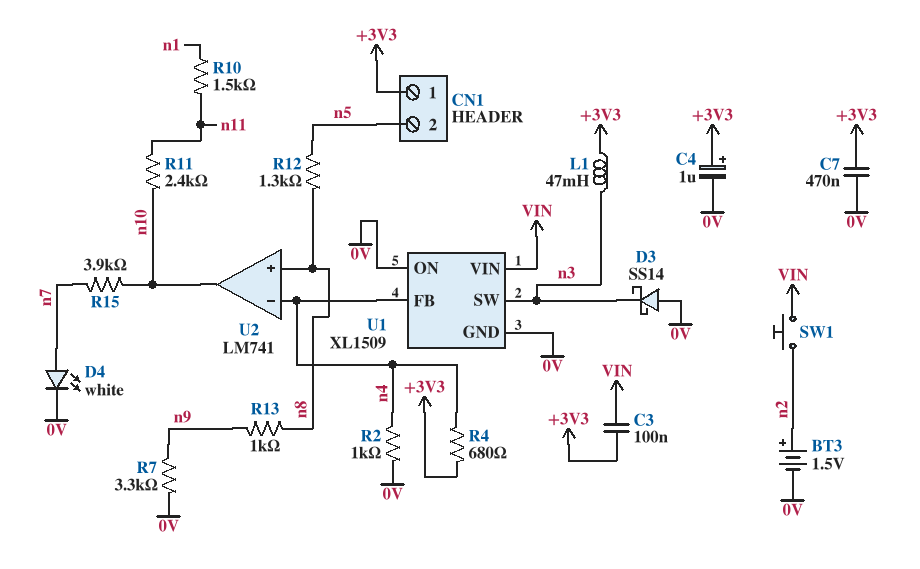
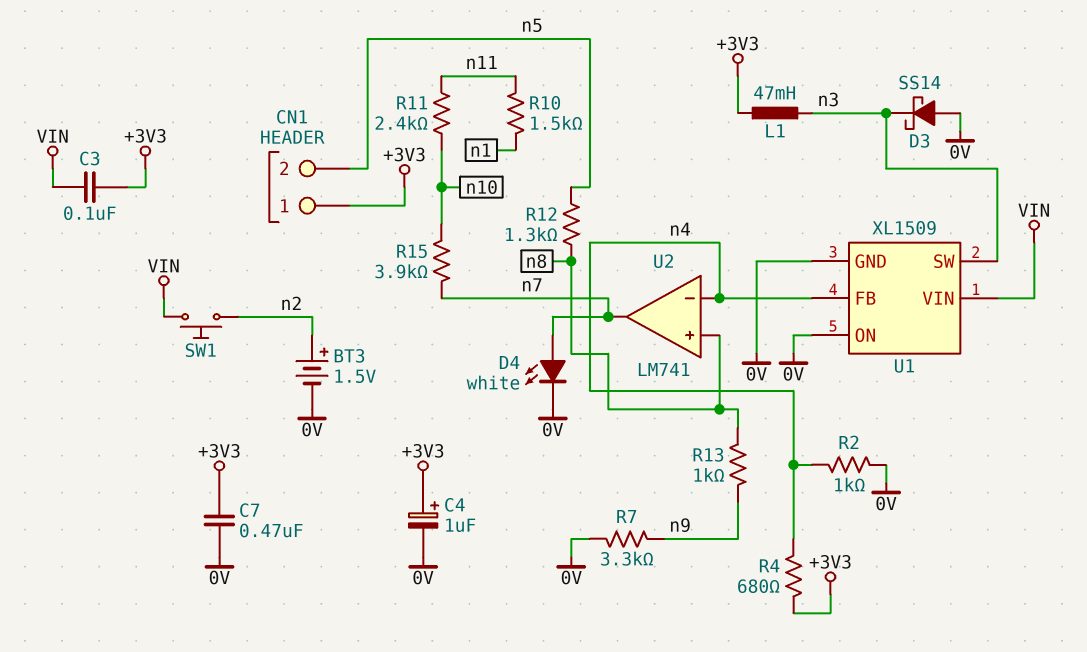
U2 pin out: n10 -> n7

